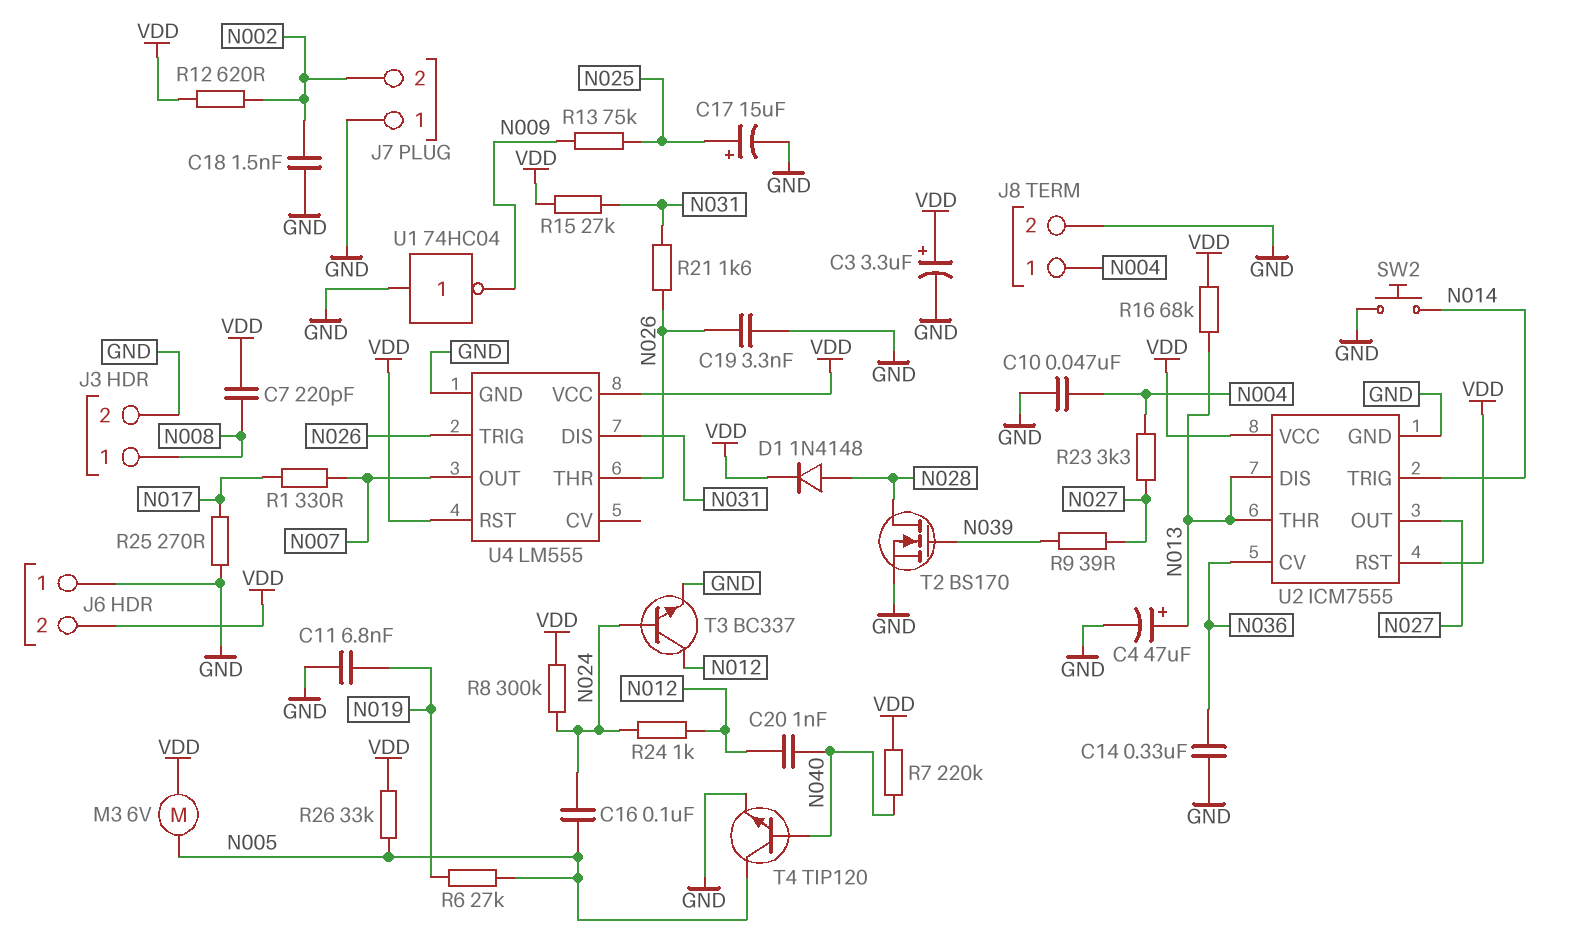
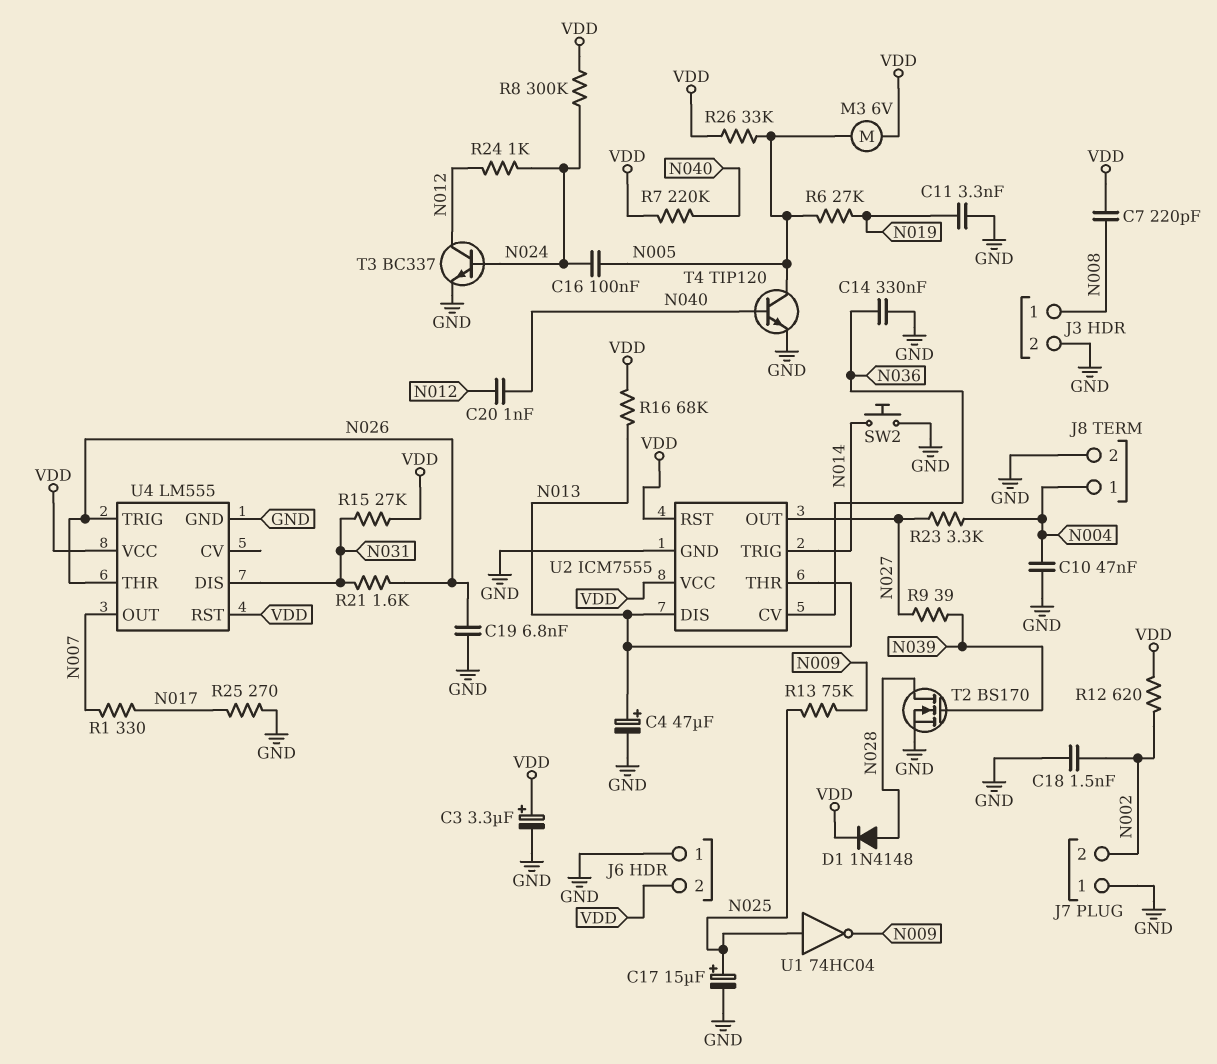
C11: 6.8nF (GND, N019) -> 3.3nF (GND, N019)
C19: 3.3nF (GND, N026) -> 6.8nF (GND, N026)
U1: NOT 74HC04 (in GND, out N009) -> NOT 74HC04 (in N025, out N009)

